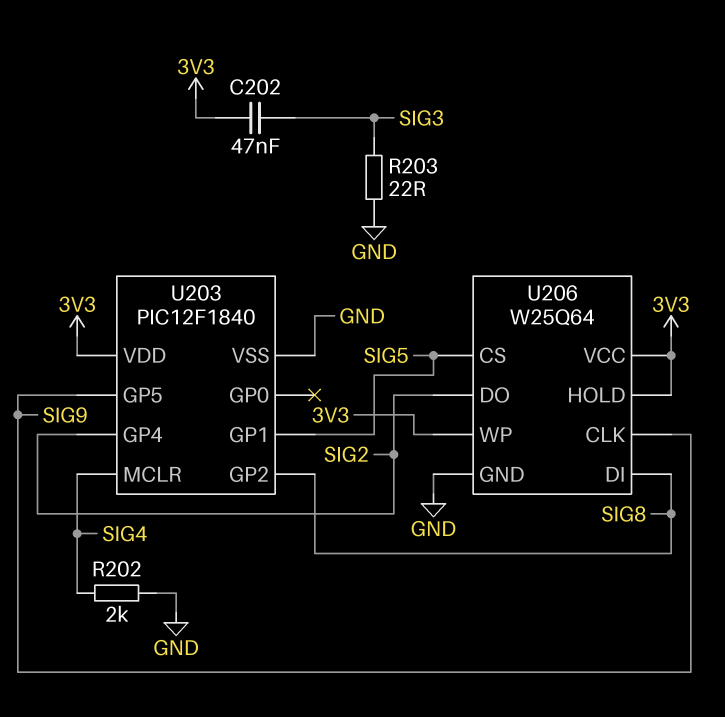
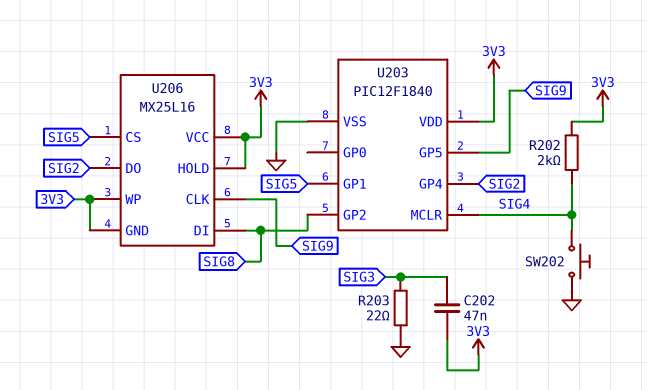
R202: 2k (GND, SIG4) -> 2k (3V3, SIG4)
SW202: none -> button (GND, SIG4)
U206: W25Q64 -> MX25L16
U206 pin GND: GND -> 3V3

